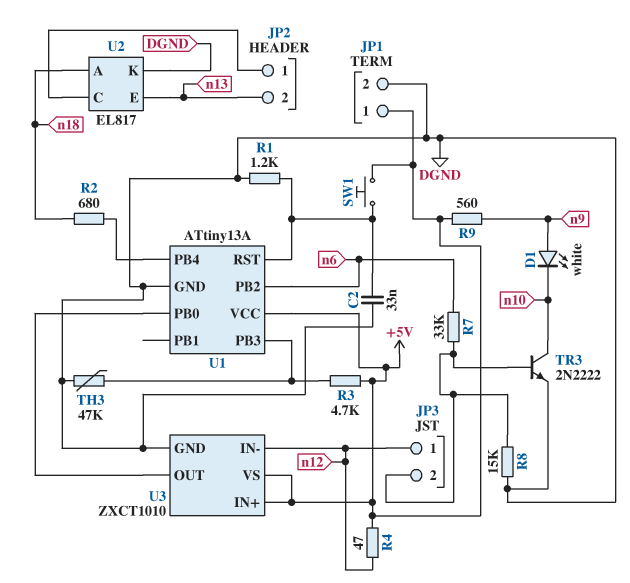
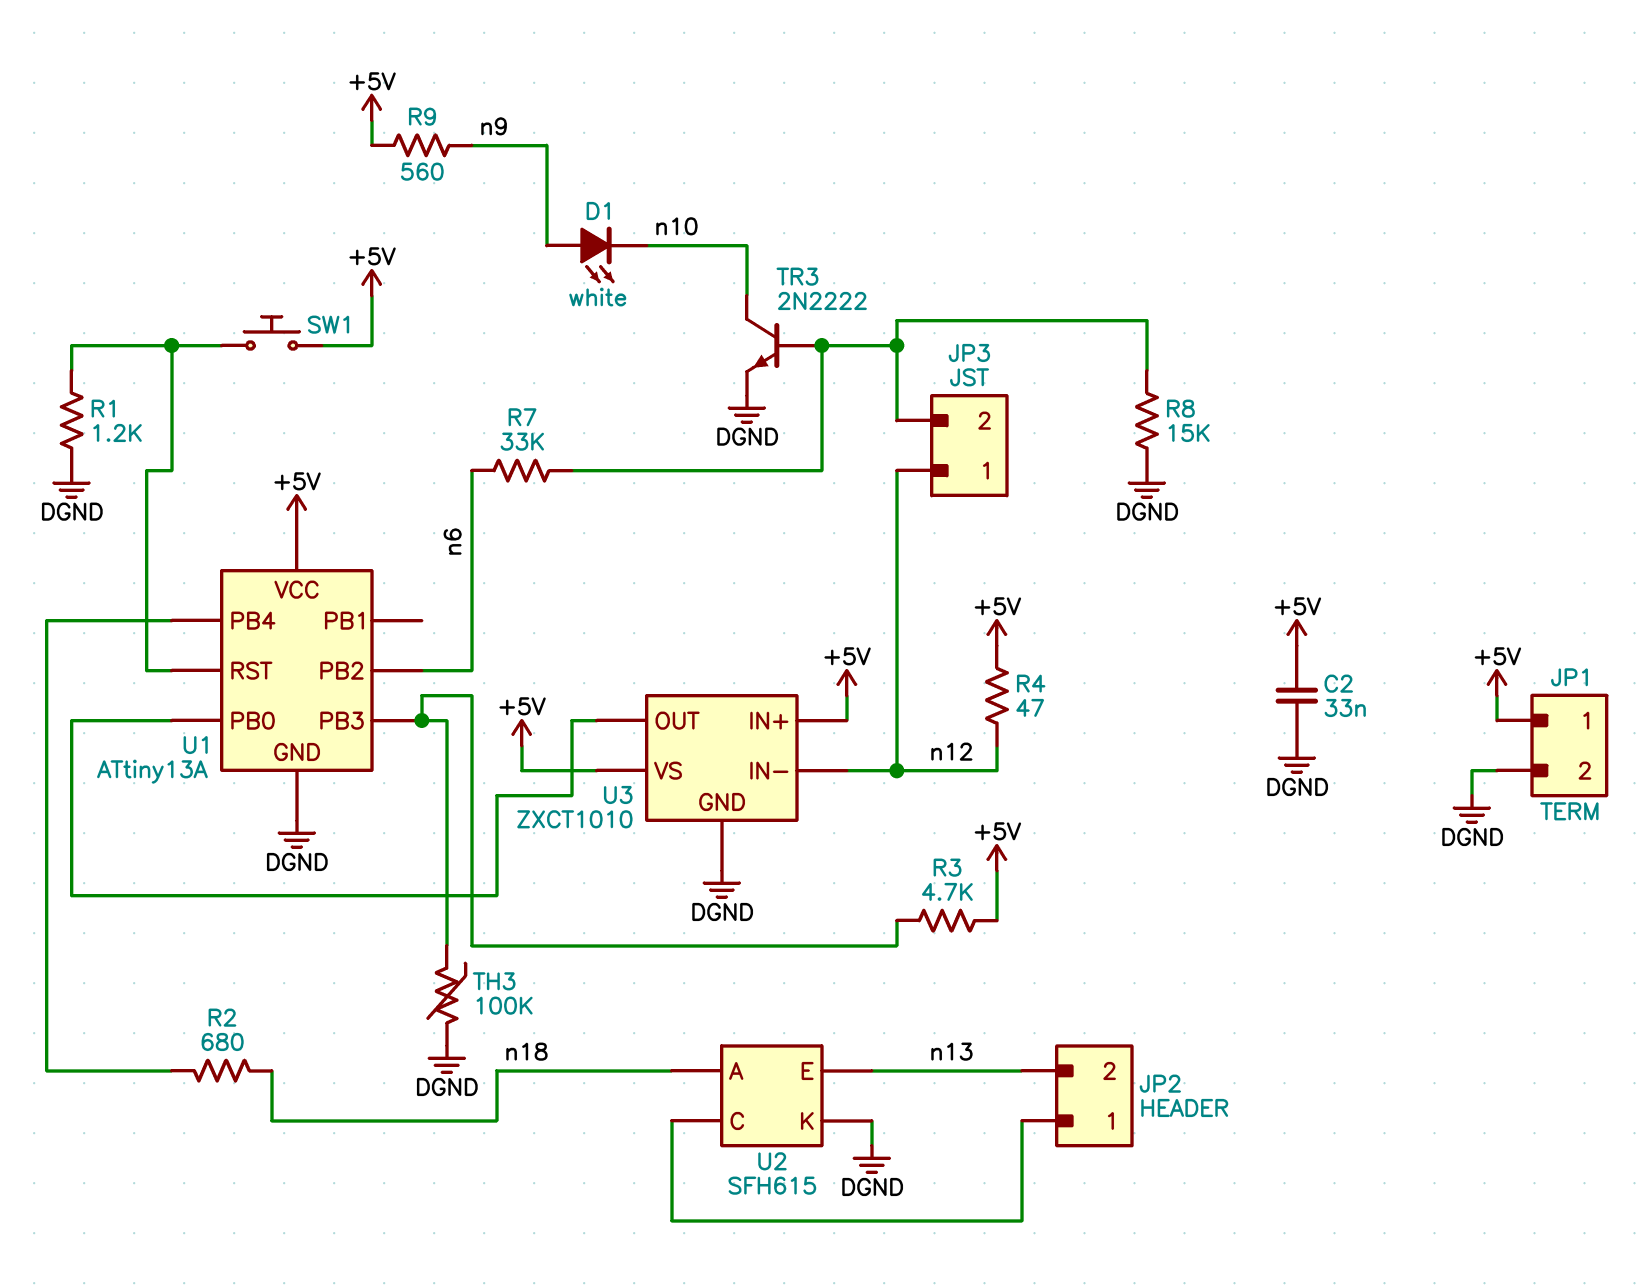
C2: 33nF (DGND, U1/RST) -> 33nF (+5V, DGND)
TH3: 47k (DGND, U1/PB3) -> 100k (DGND, U1/PB3)
U2: EL817 -> SFH615

